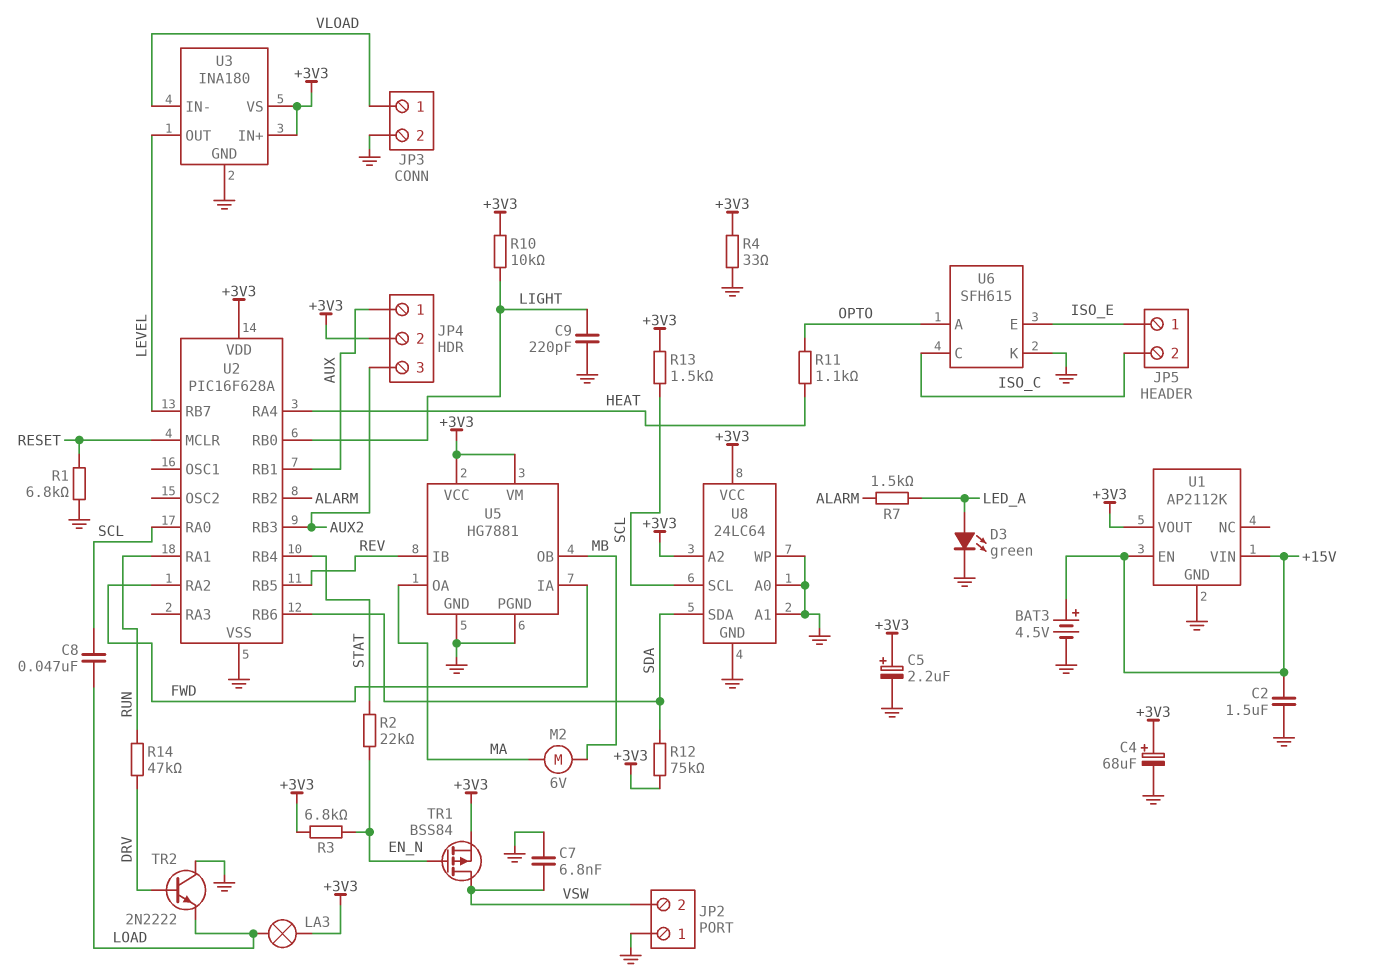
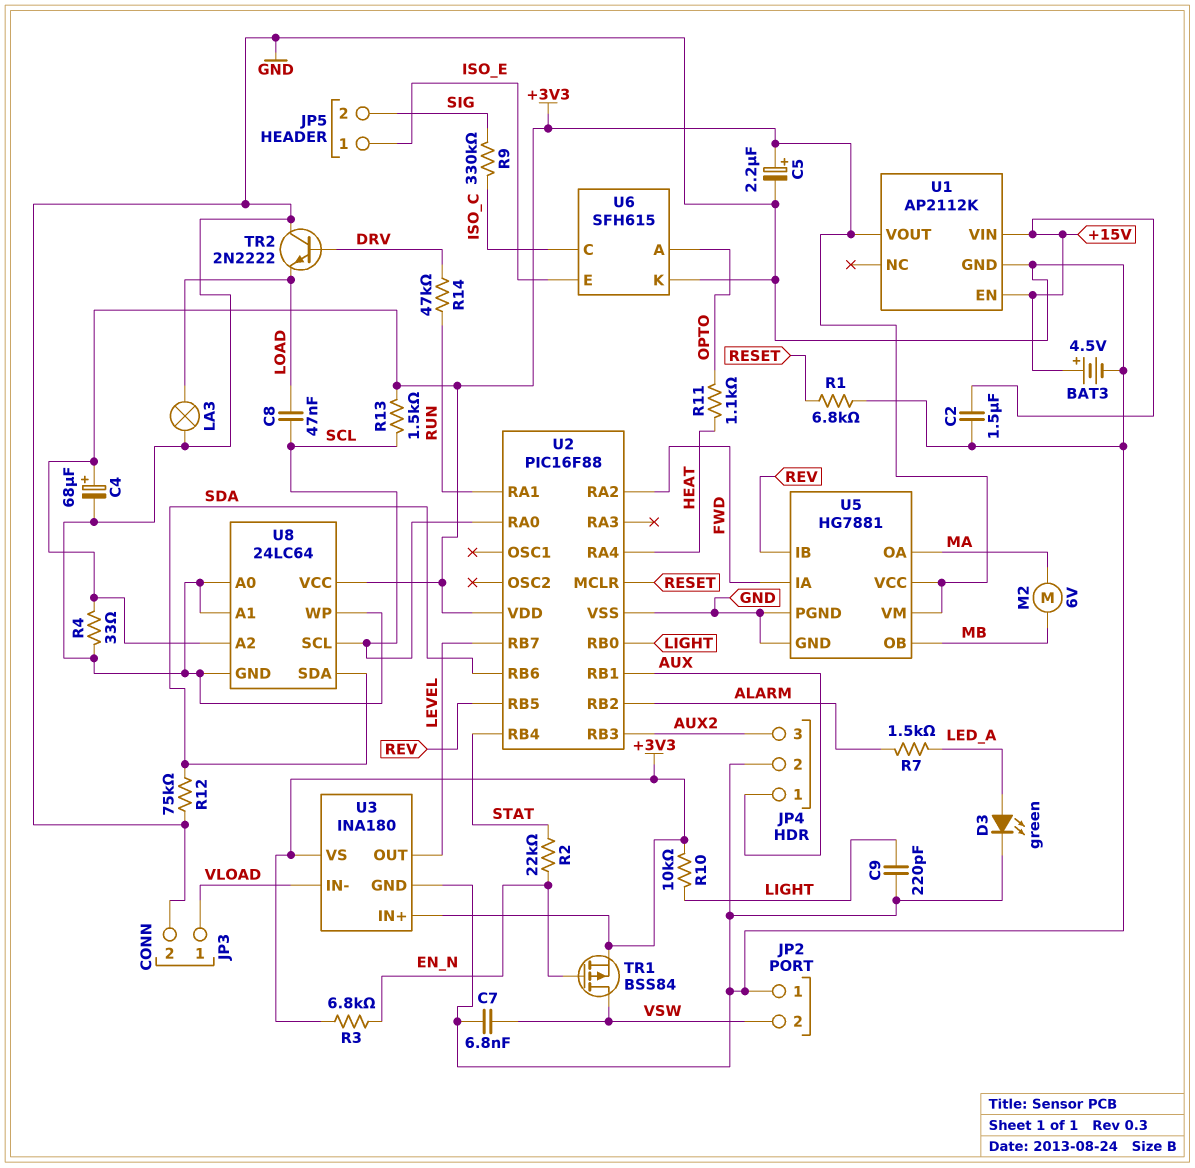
JP4 pin 2: +3V3 -> GND
JP5 pin 2: ISO_C -> SIG
LA3: lamp (+3V3, LOAD) -> lamp (GND, LOAD)
R9: none -> 330k (ISO_C, SIG)
R12: 75k (+3V3, SDA) -> 75k (GND, SDA)
U2: PIC16F628A -> PIC16F88

